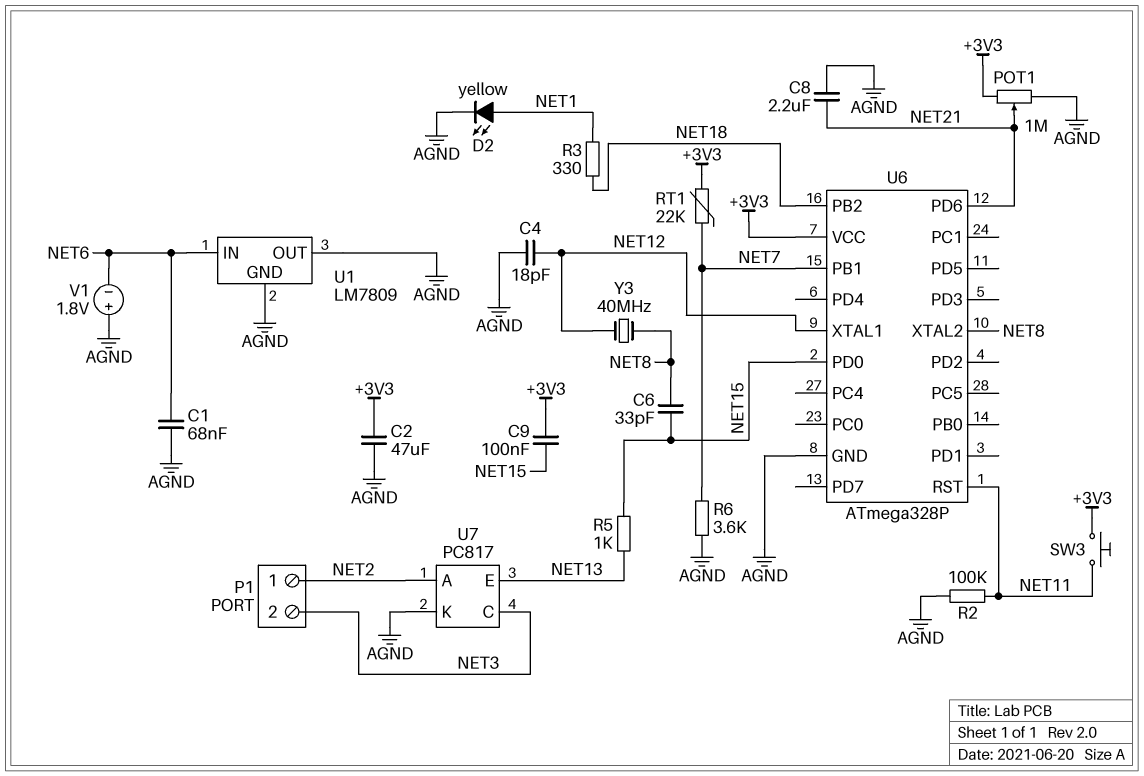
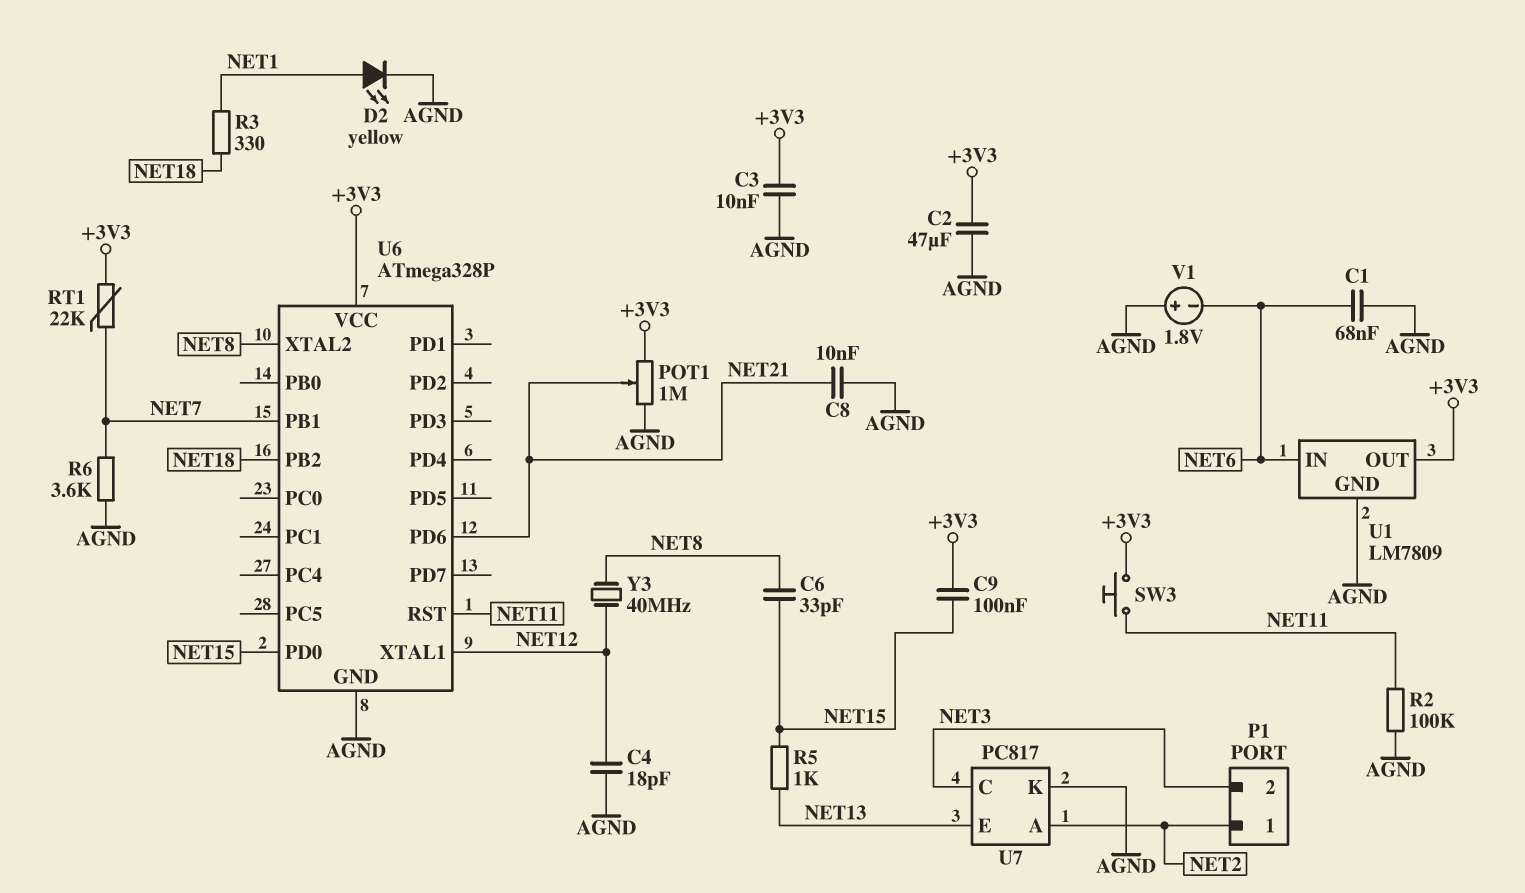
C3: none -> 10nF (+3V3, AGND)
C8: 2.2uF (AGND, NET21) -> 10nF (AGND, NET21)
U1 pin OUT: AGND -> +3V3

